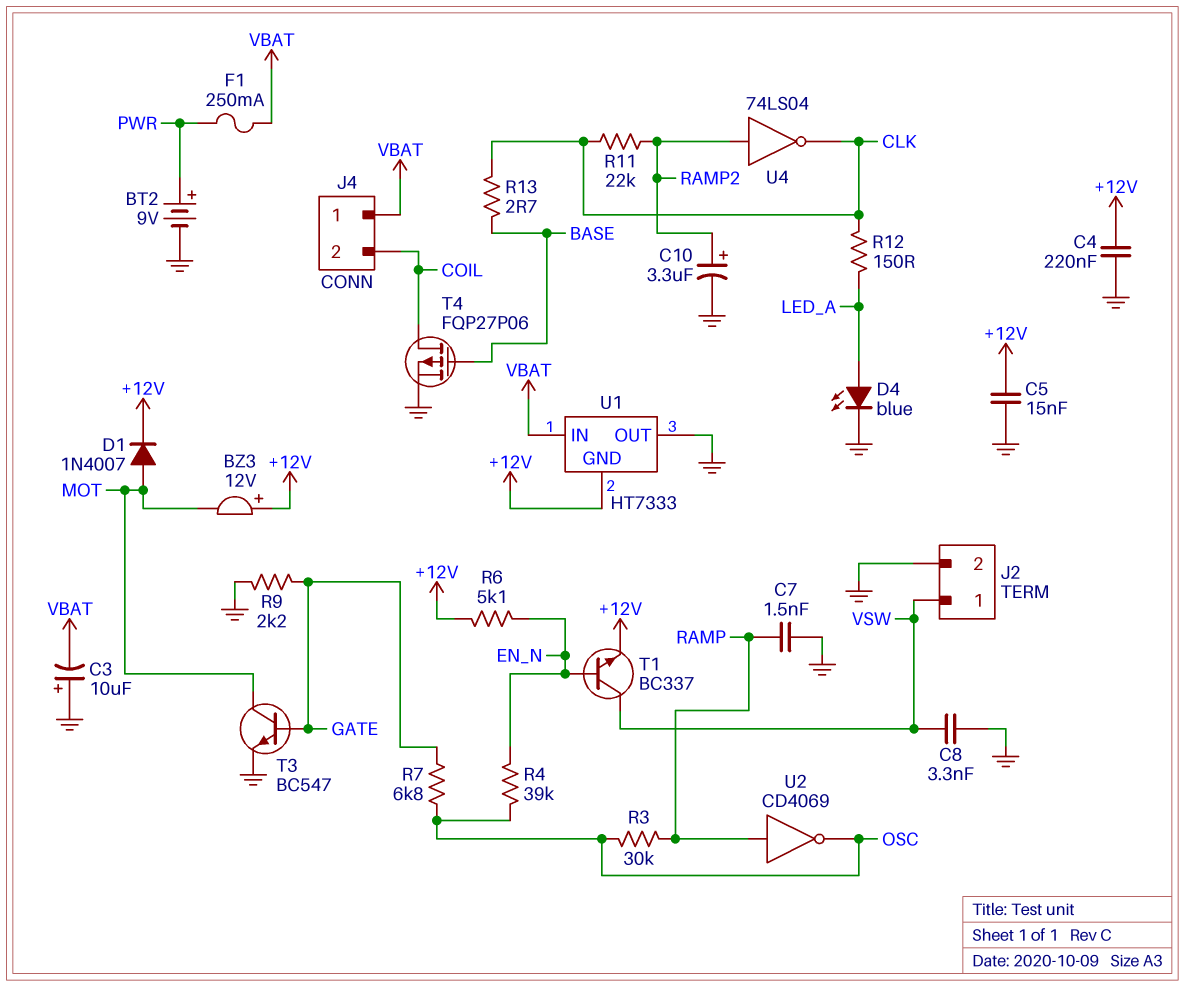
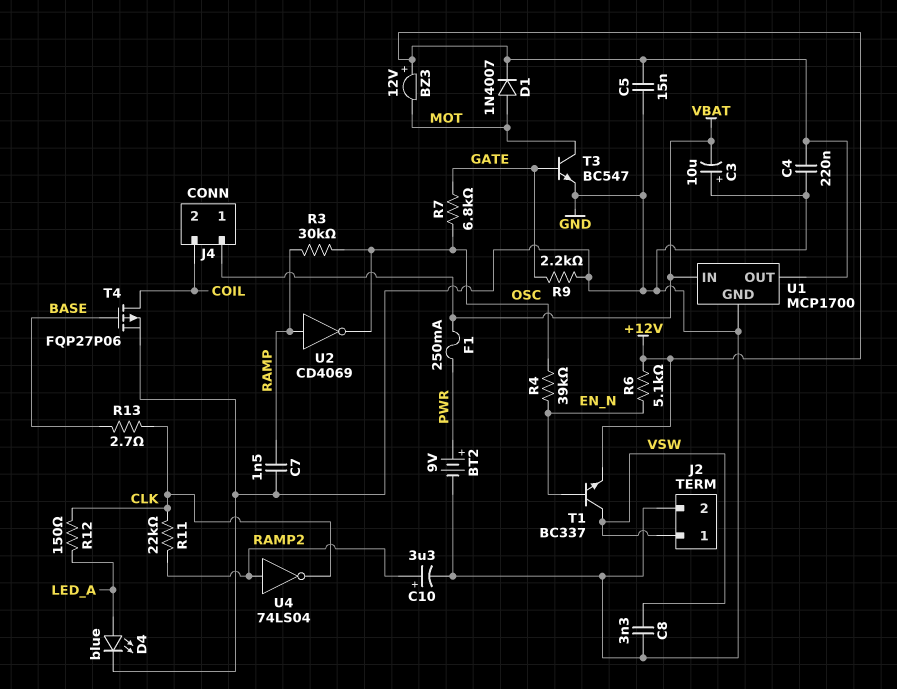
U1: HT7333 -> MCP1700
U1 pin GND: +12V -> GND
U1 pin OUT: GND -> +12V

